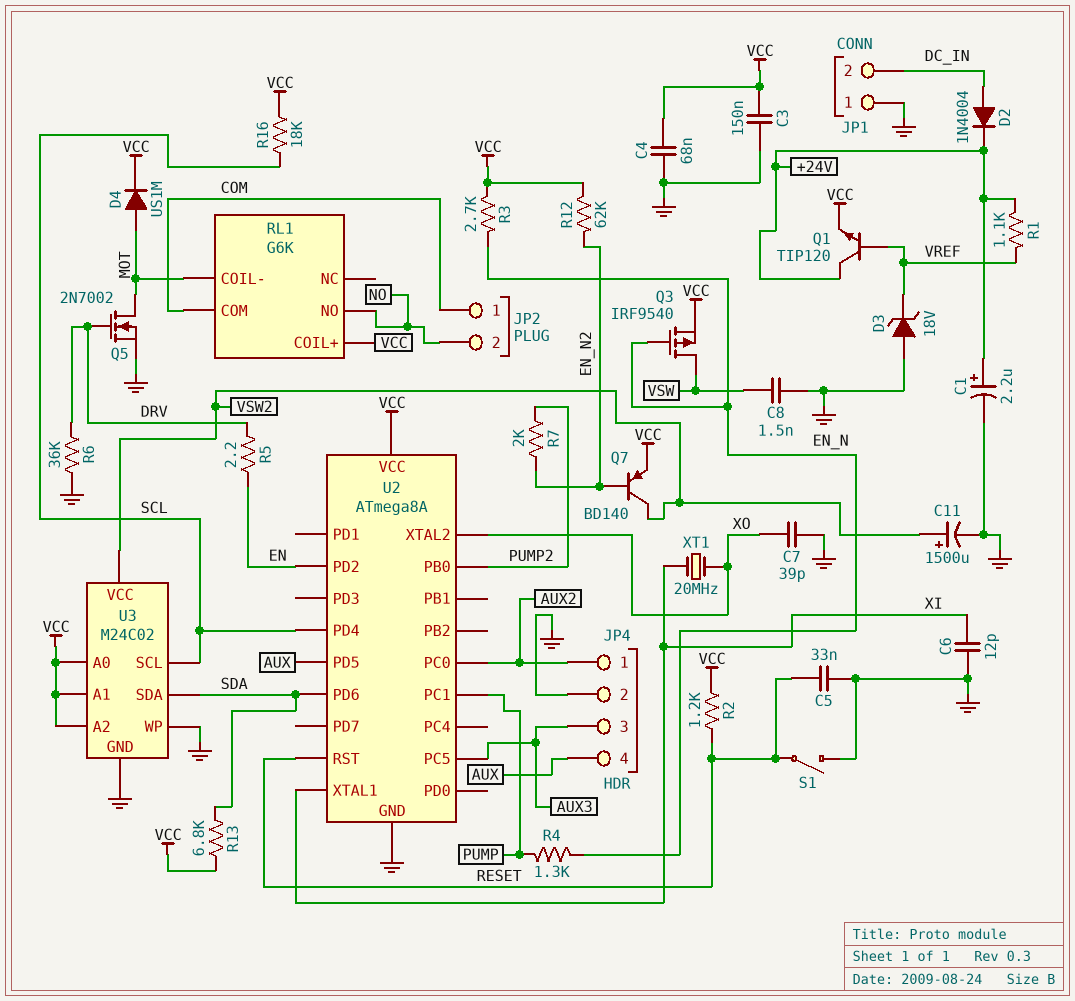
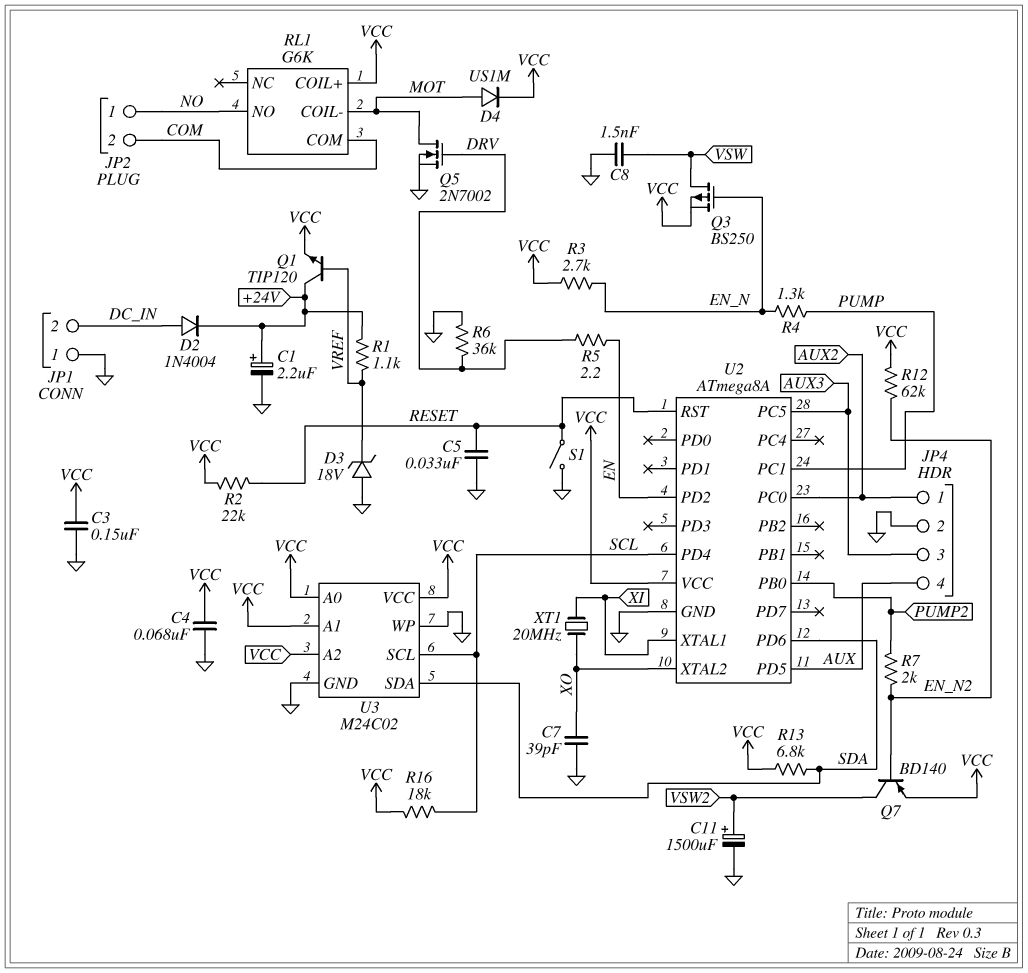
C6: 12pF (GND, XI) -> none
JP2 pin 1: COM -> NO
JP2 pin 2: NO -> COM
Q3: PMOS IRF9540 (G EN_N, D VSW, S VCC) -> PMOS BS250 (G EN_N, D VSW, S VCC)
R2: 1.2k (RESET, VCC) -> 22k (RESET, VCC)
U3 pin VCC: VSW2 -> VCC

